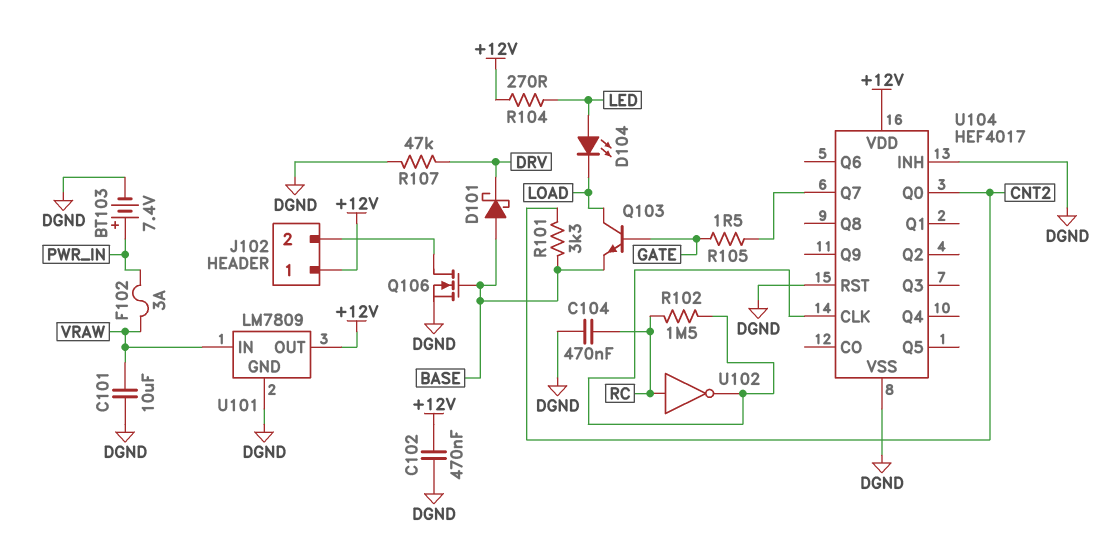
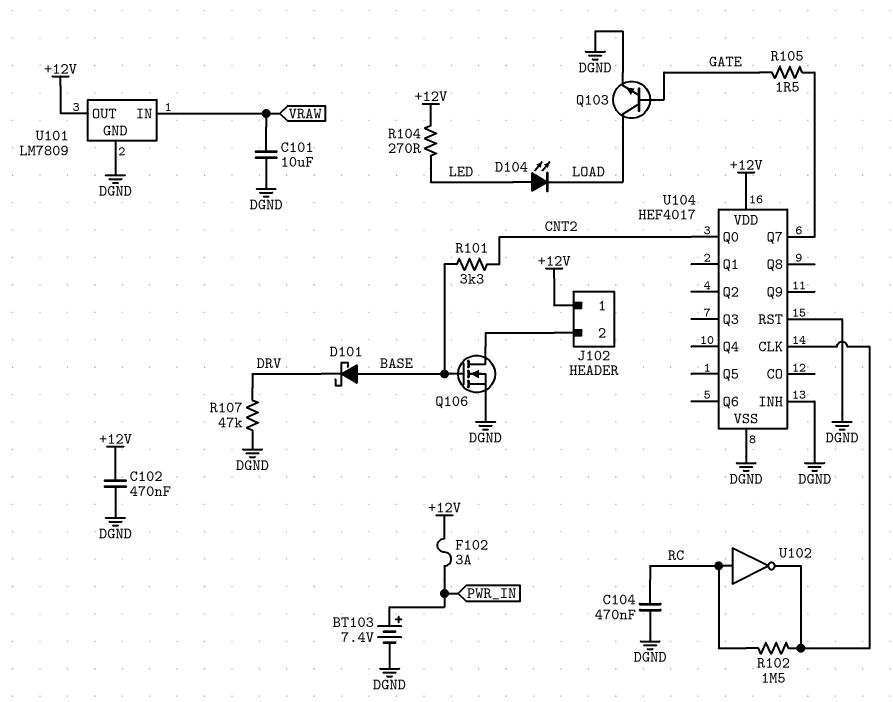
F102: 3A (PWR_IN, VRAW) -> 3A (+12V, PWR_IN)
Q103: NPN (B GATE, C LOAD, E BASE) -> NPN (B GATE, C LOAD, E DGND)

